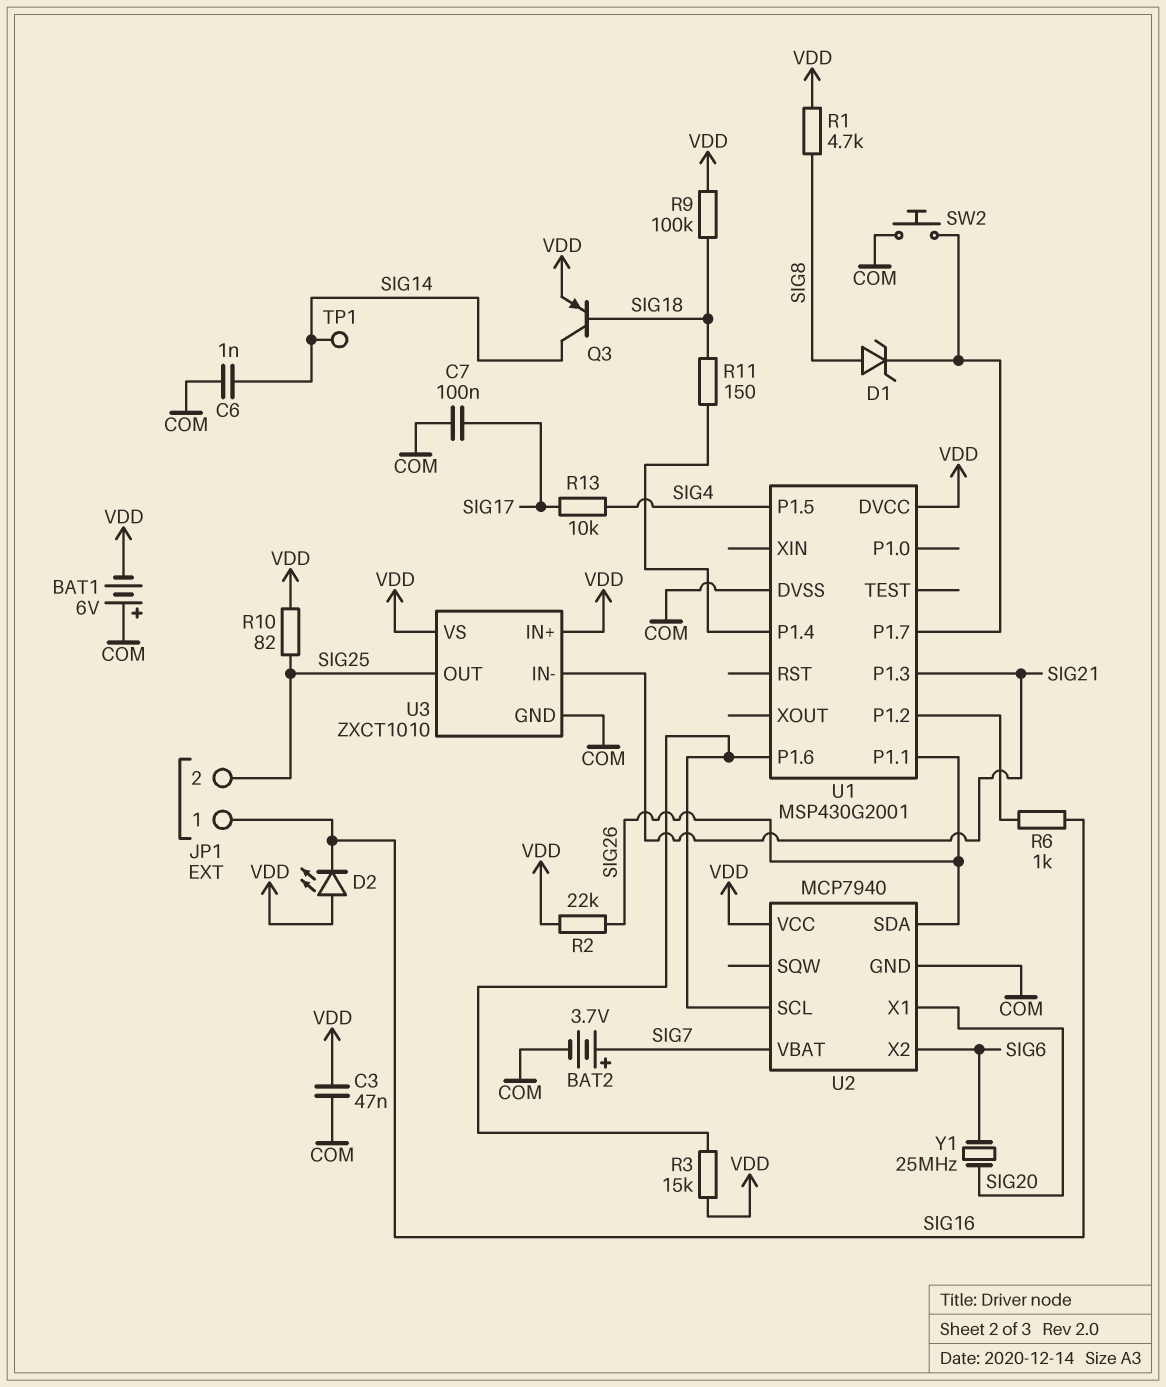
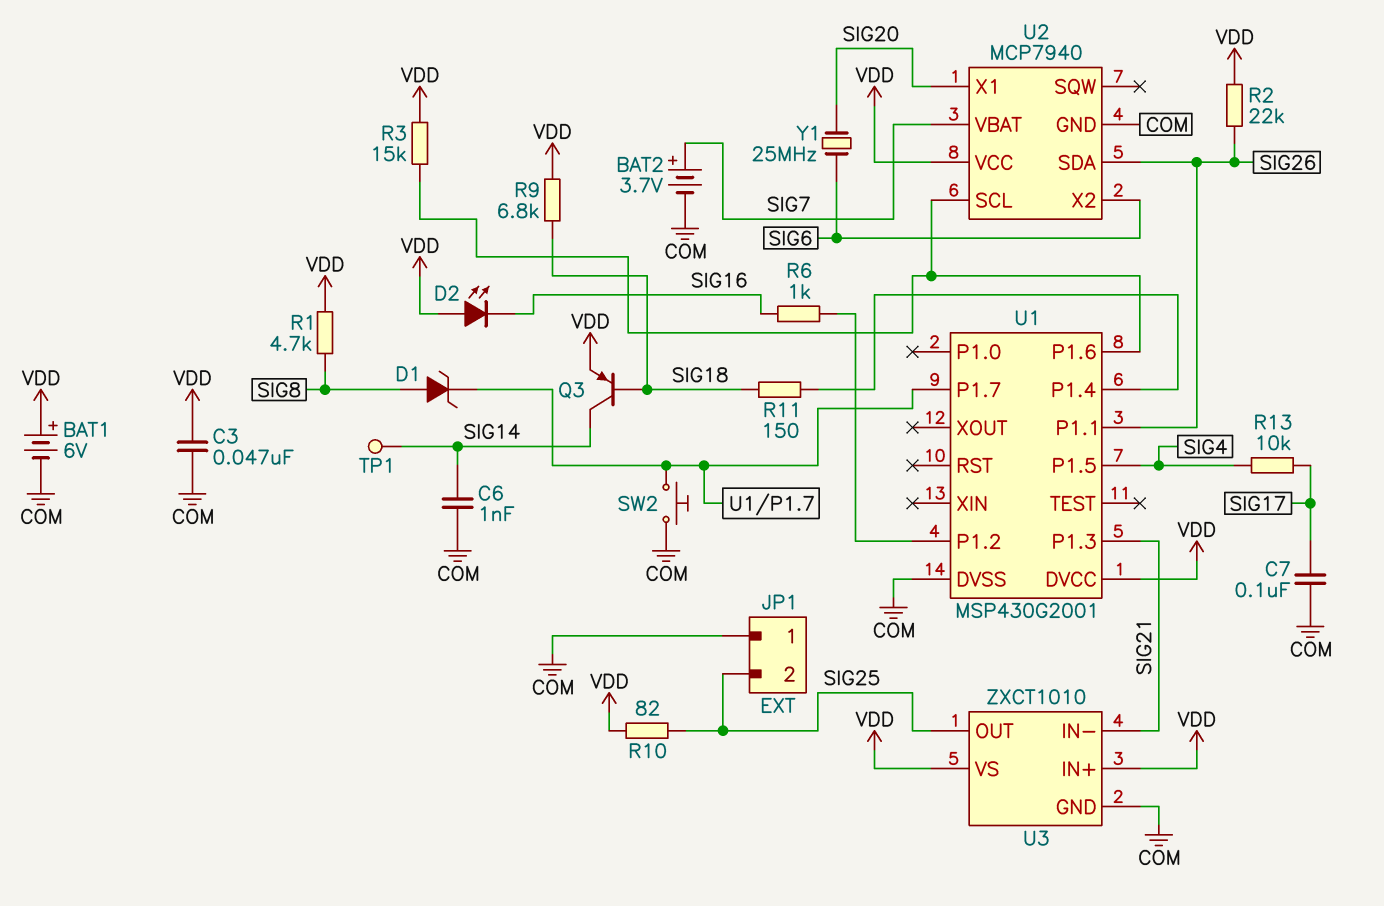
BAT1: 6V (plus COM, minus VDD) -> 6V (plus VDD, minus COM)
JP1 pin 1: SIG16 -> COM
R9: 100k (SIG18, VDD) -> 6.8k (SIG18, VDD)

